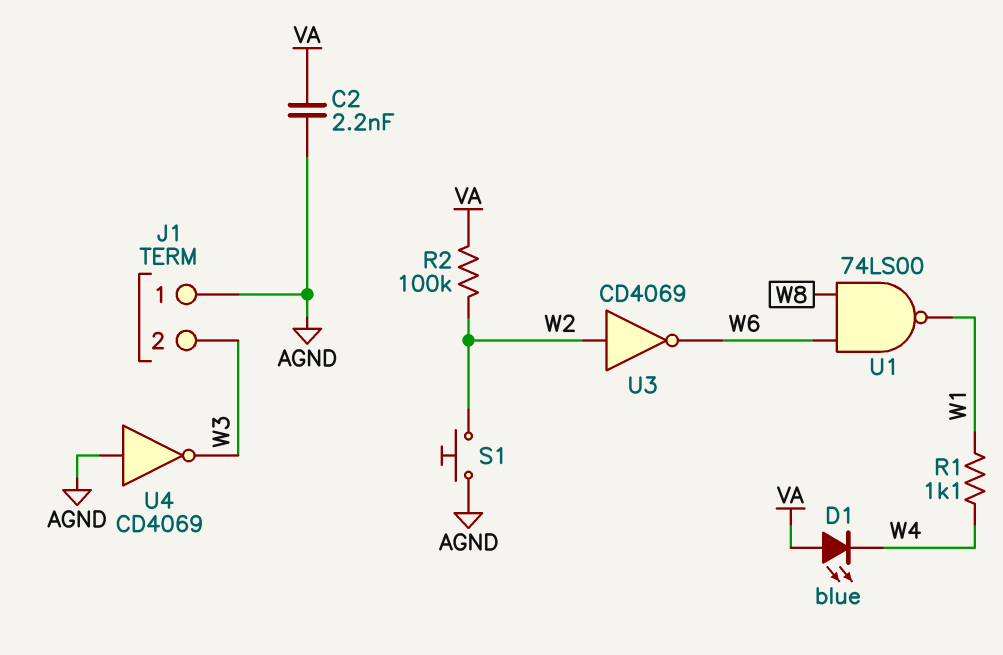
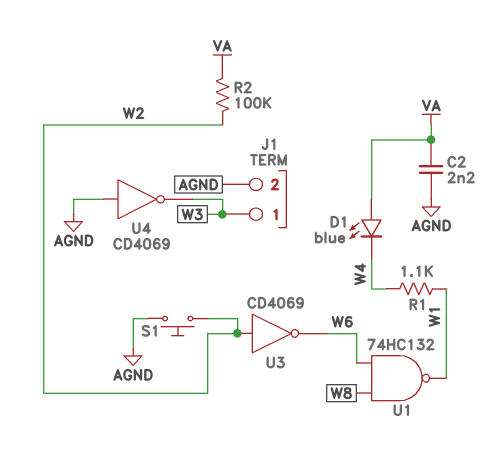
J1 pin 1: AGND -> W3
J1 pin 2: W3 -> AGND
U1: NAND 74LS00 (in W6, in W8, out W1) -> NAND 74HC132 (in W6, in W8, out W1)

